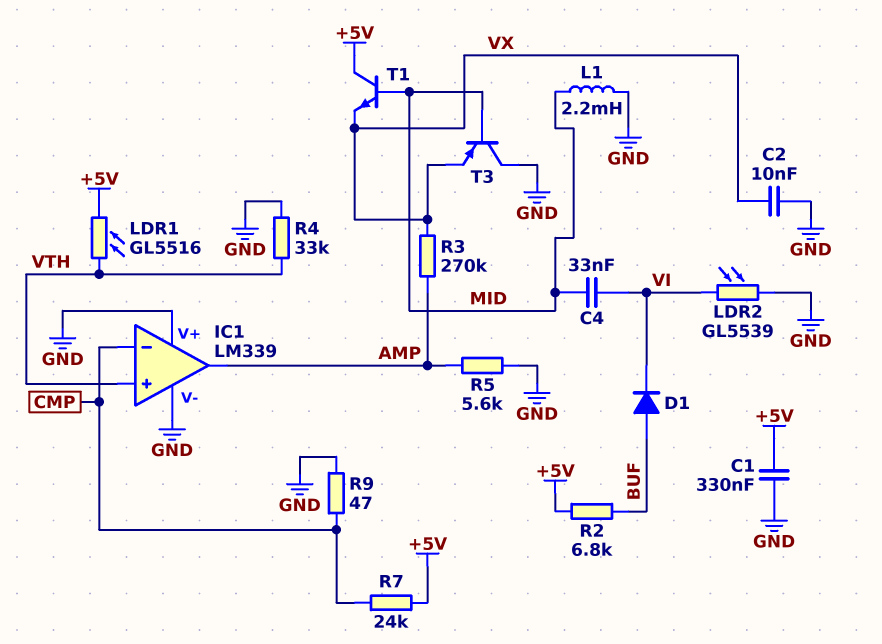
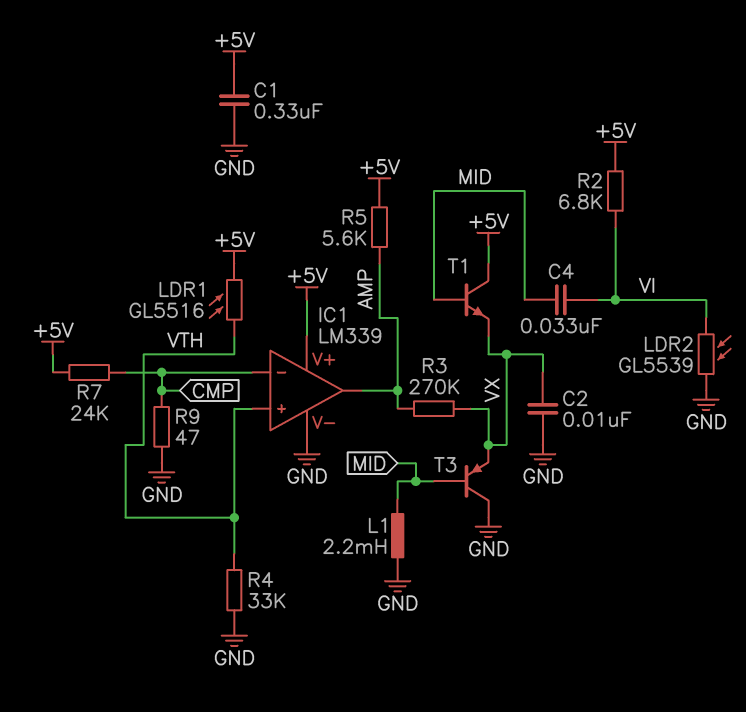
D1: diode (A BUF, K VI) -> none
IC1 pin V+: GND -> +5V
R2: 6.8k (+5V, BUF) -> 6.8k (+5V, VI)
R5: 5.6k (AMP, GND) -> 5.6k (+5V, AMP)

